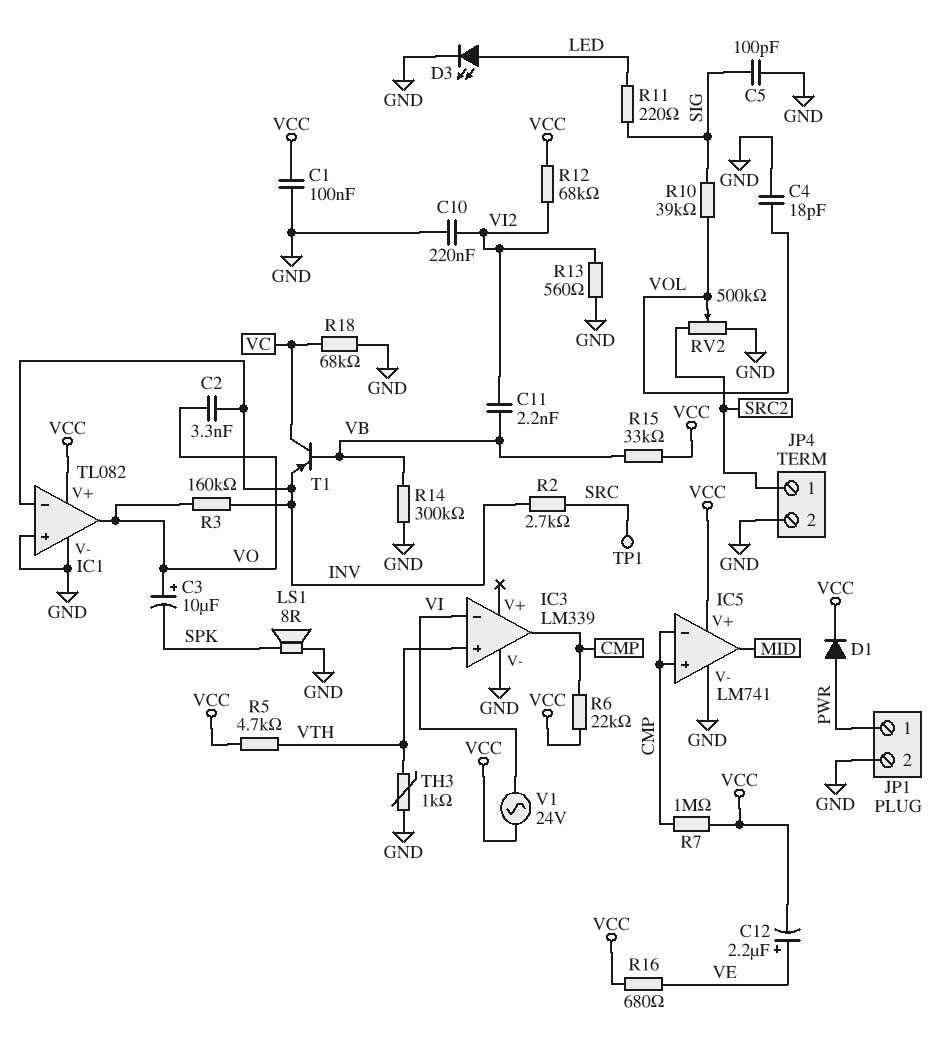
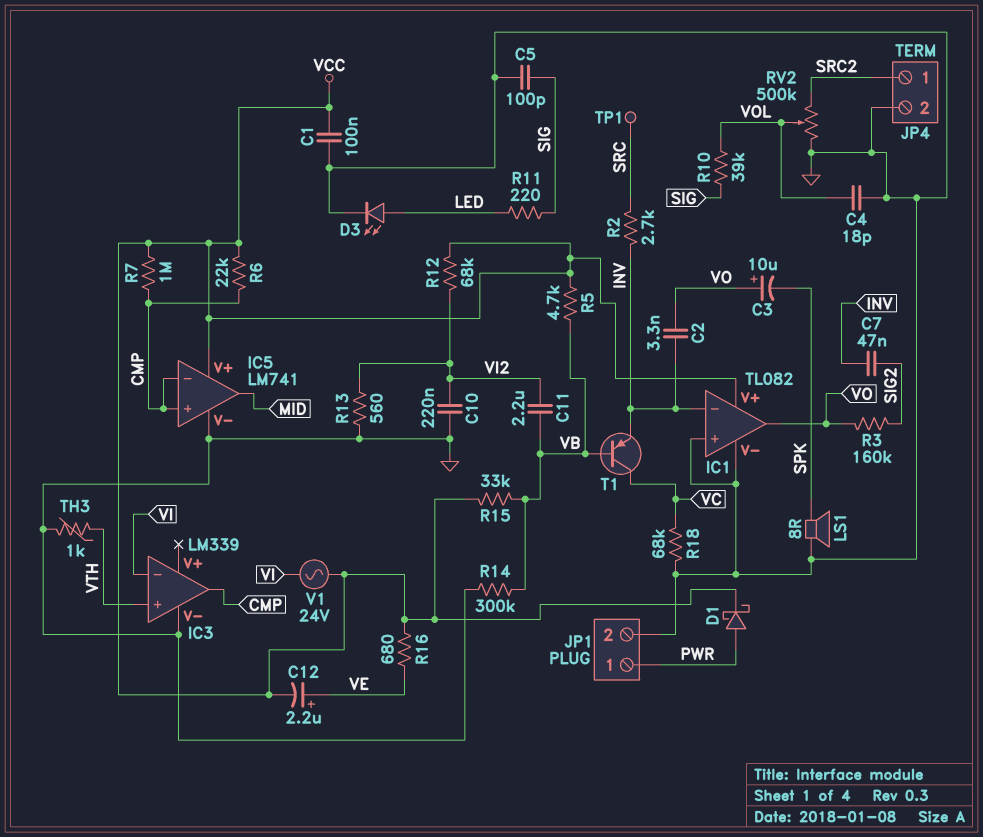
C7: none -> 47nF (INV, SIG2)
C11: 2.2nF (VB, VI2) -> 2.2uF (VB, VI2)
D1: diode (A PWR, K VCC) -> schottky (A PWR, K VCC)
R3: 160k (INV, VO) -> 160k (SIG2, VO)
R5: 4.7k (VCC, VTH) -> 4.7k (VB, VCC)

